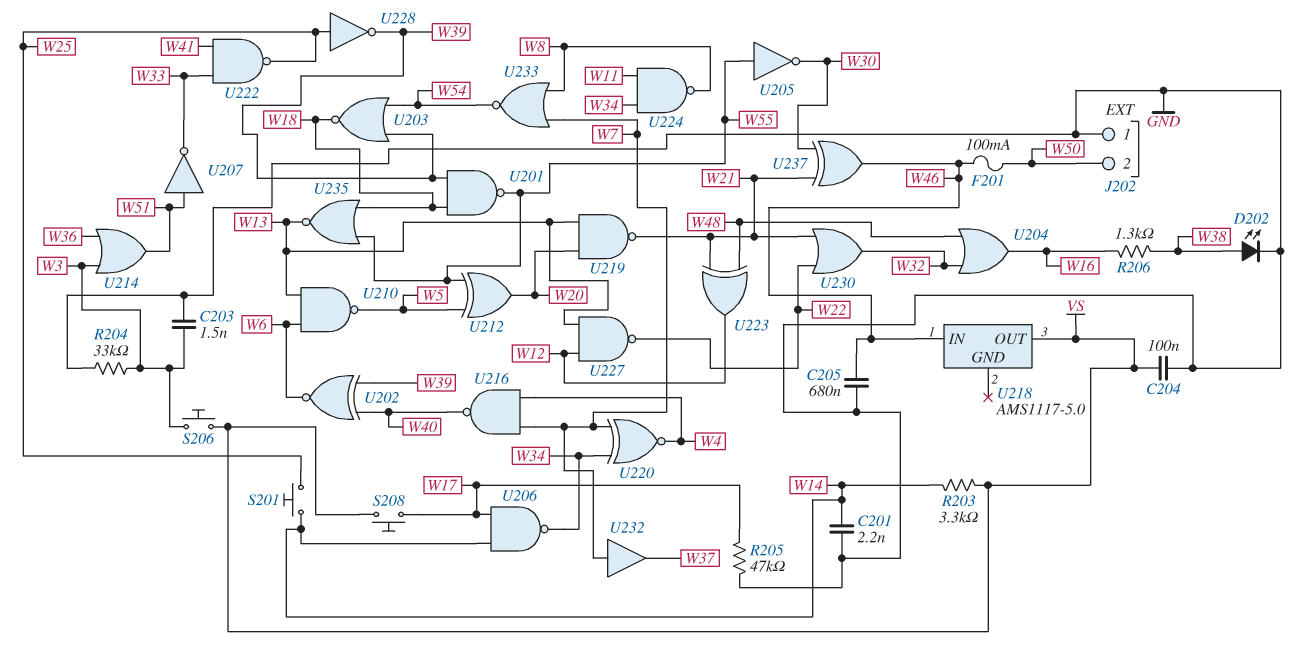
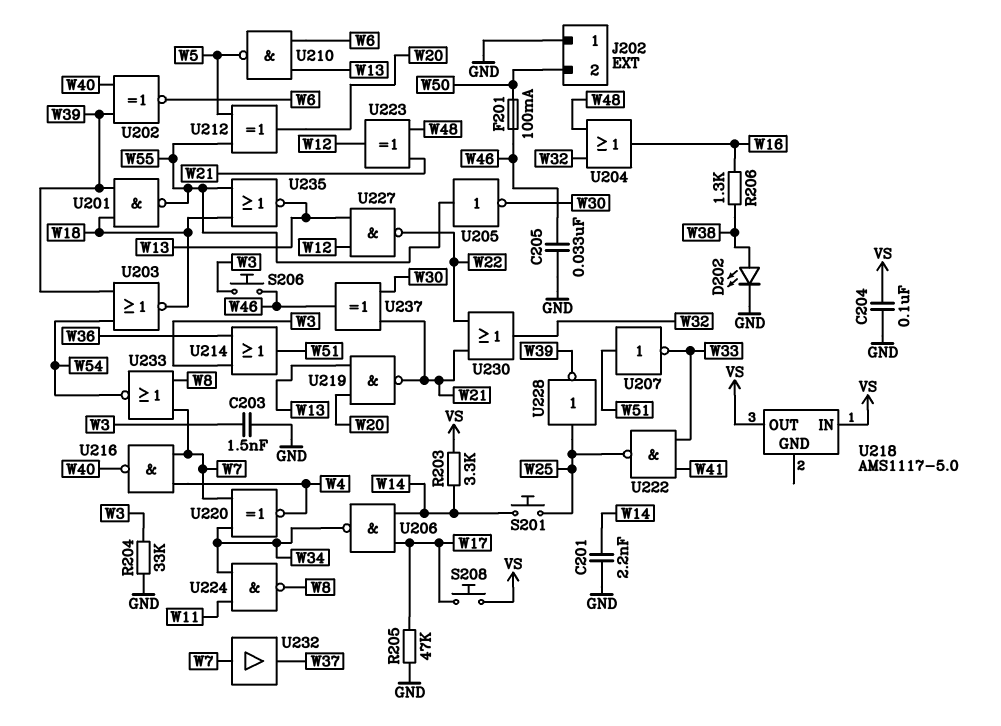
C205: 680nF (GND, W46) -> 33nF (GND, W46)
S206: button (VS, W3) -> button (W3, W46)
U218 pin IN: W46 -> VS

